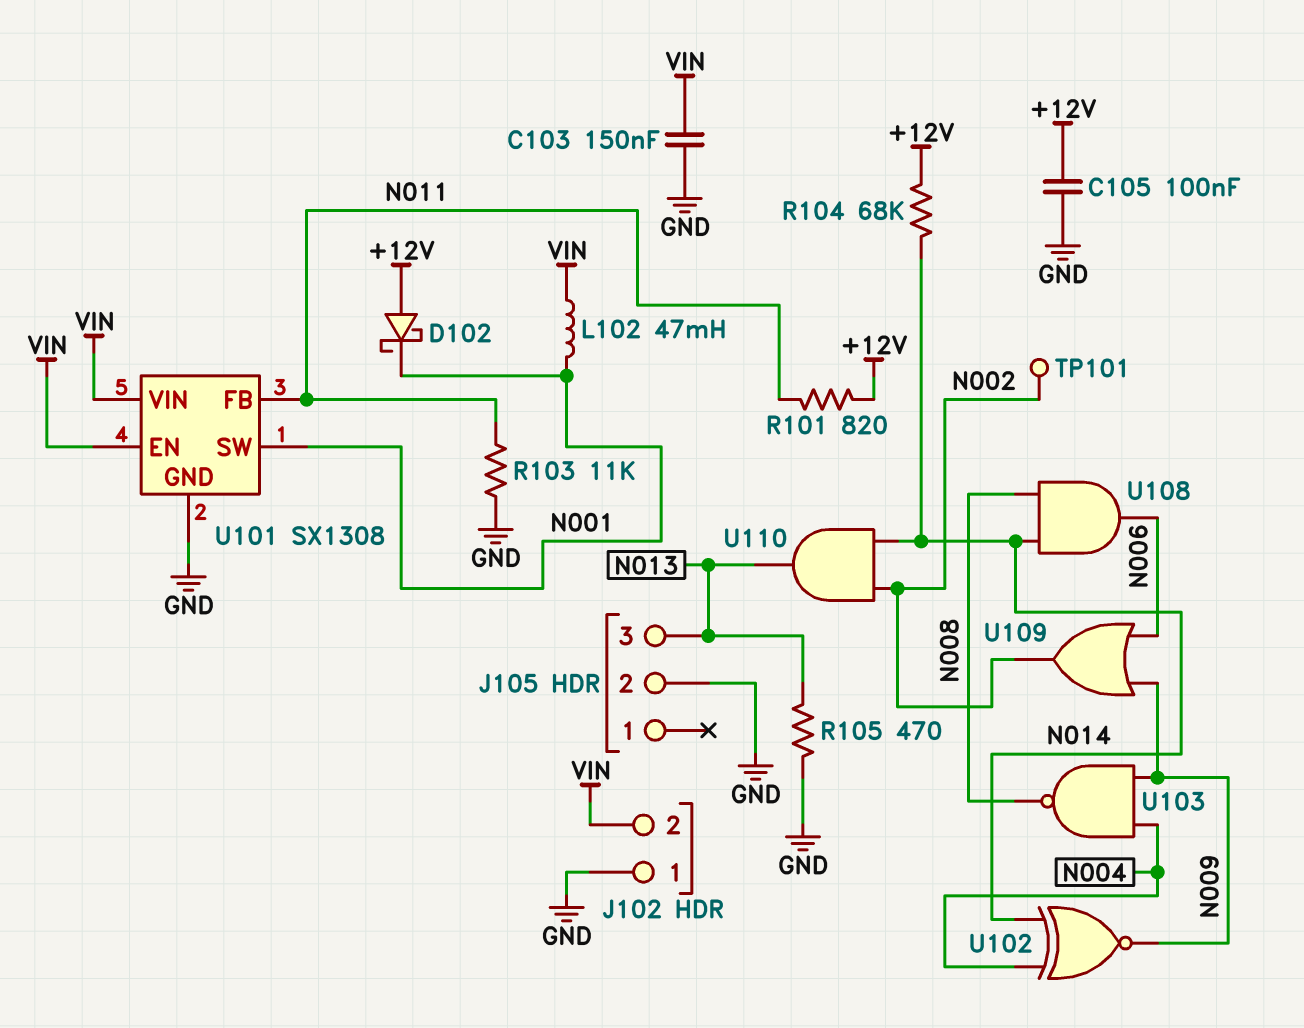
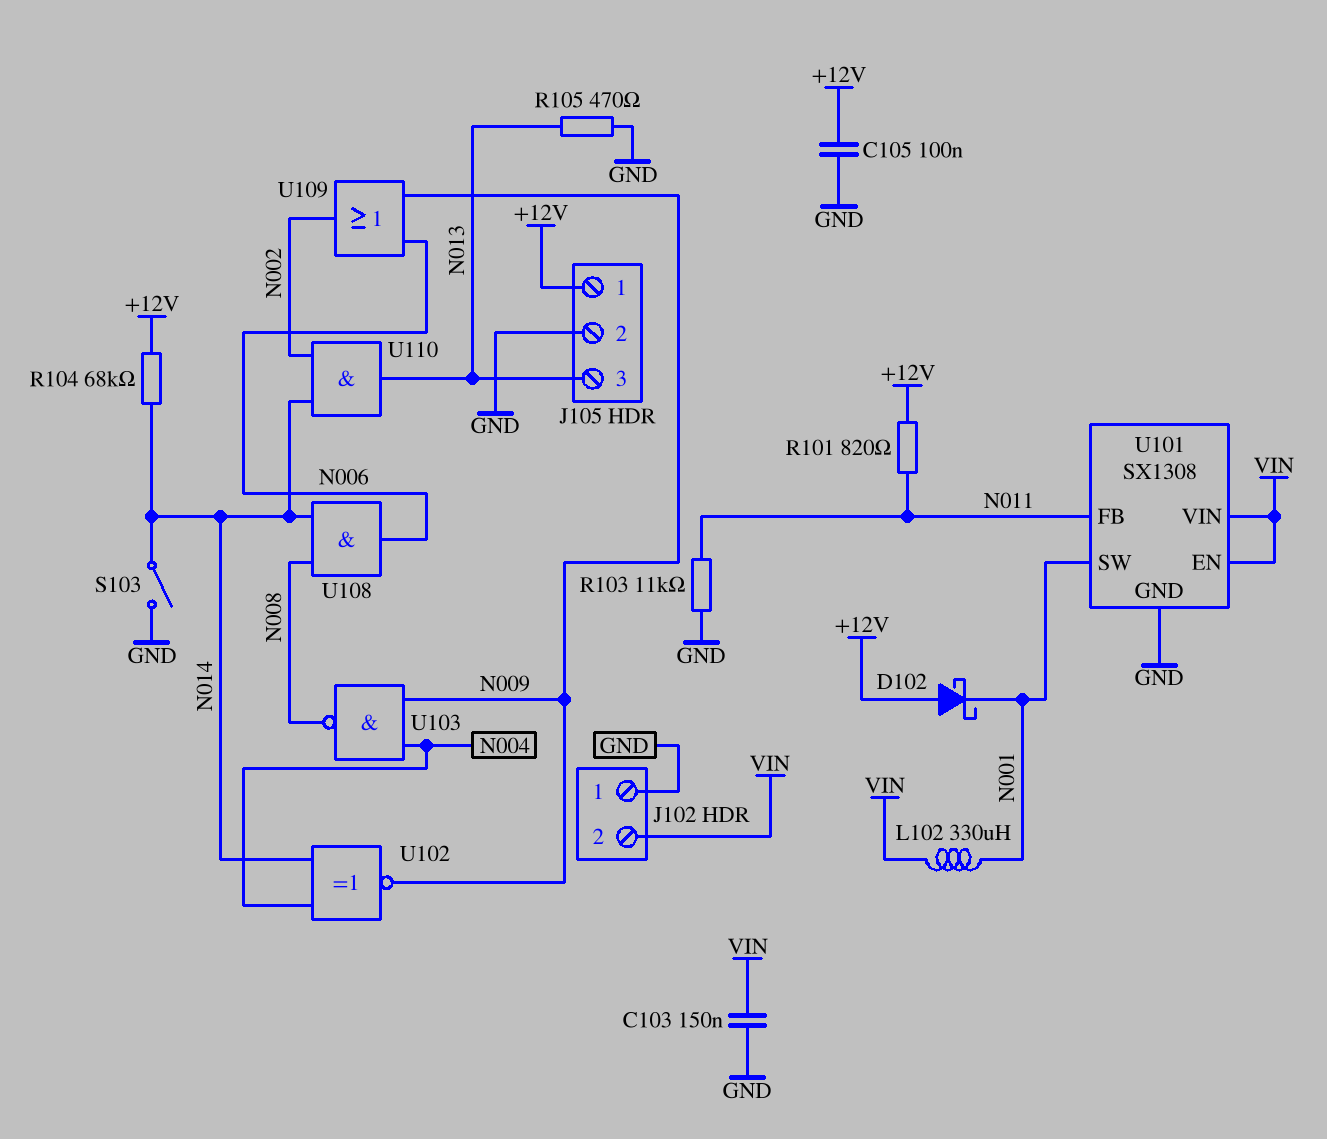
J105 pin 1: none -> +12V
L102: 47mH (N001, VIN) -> 330uH (N001, VIN)
S103: none -> switch (GND, N014)
TP101: test point (N002) -> none

